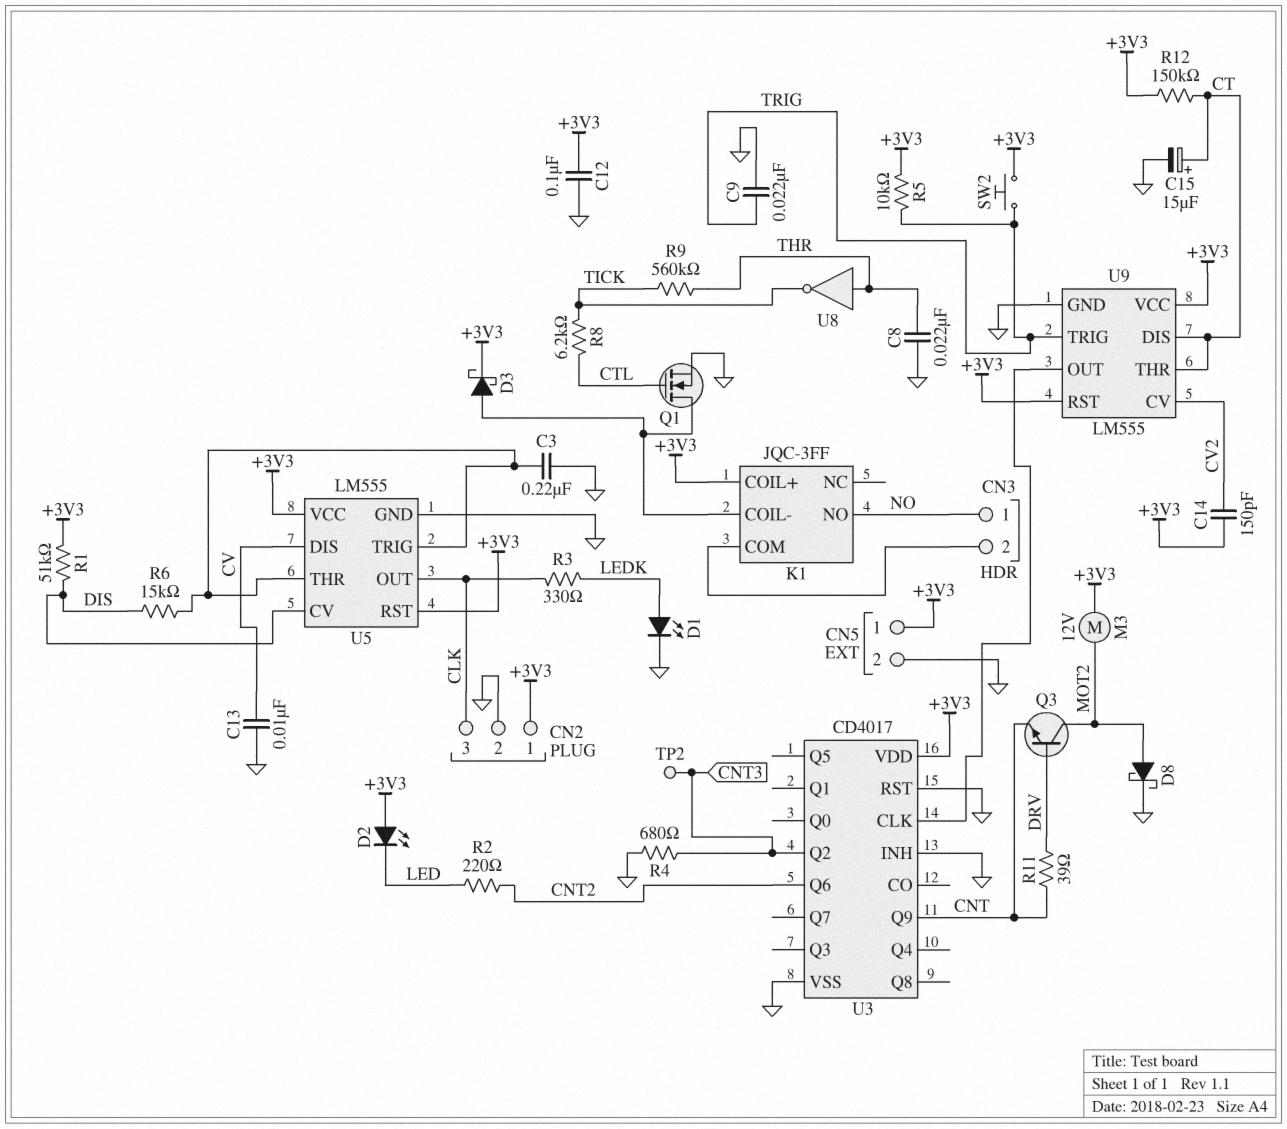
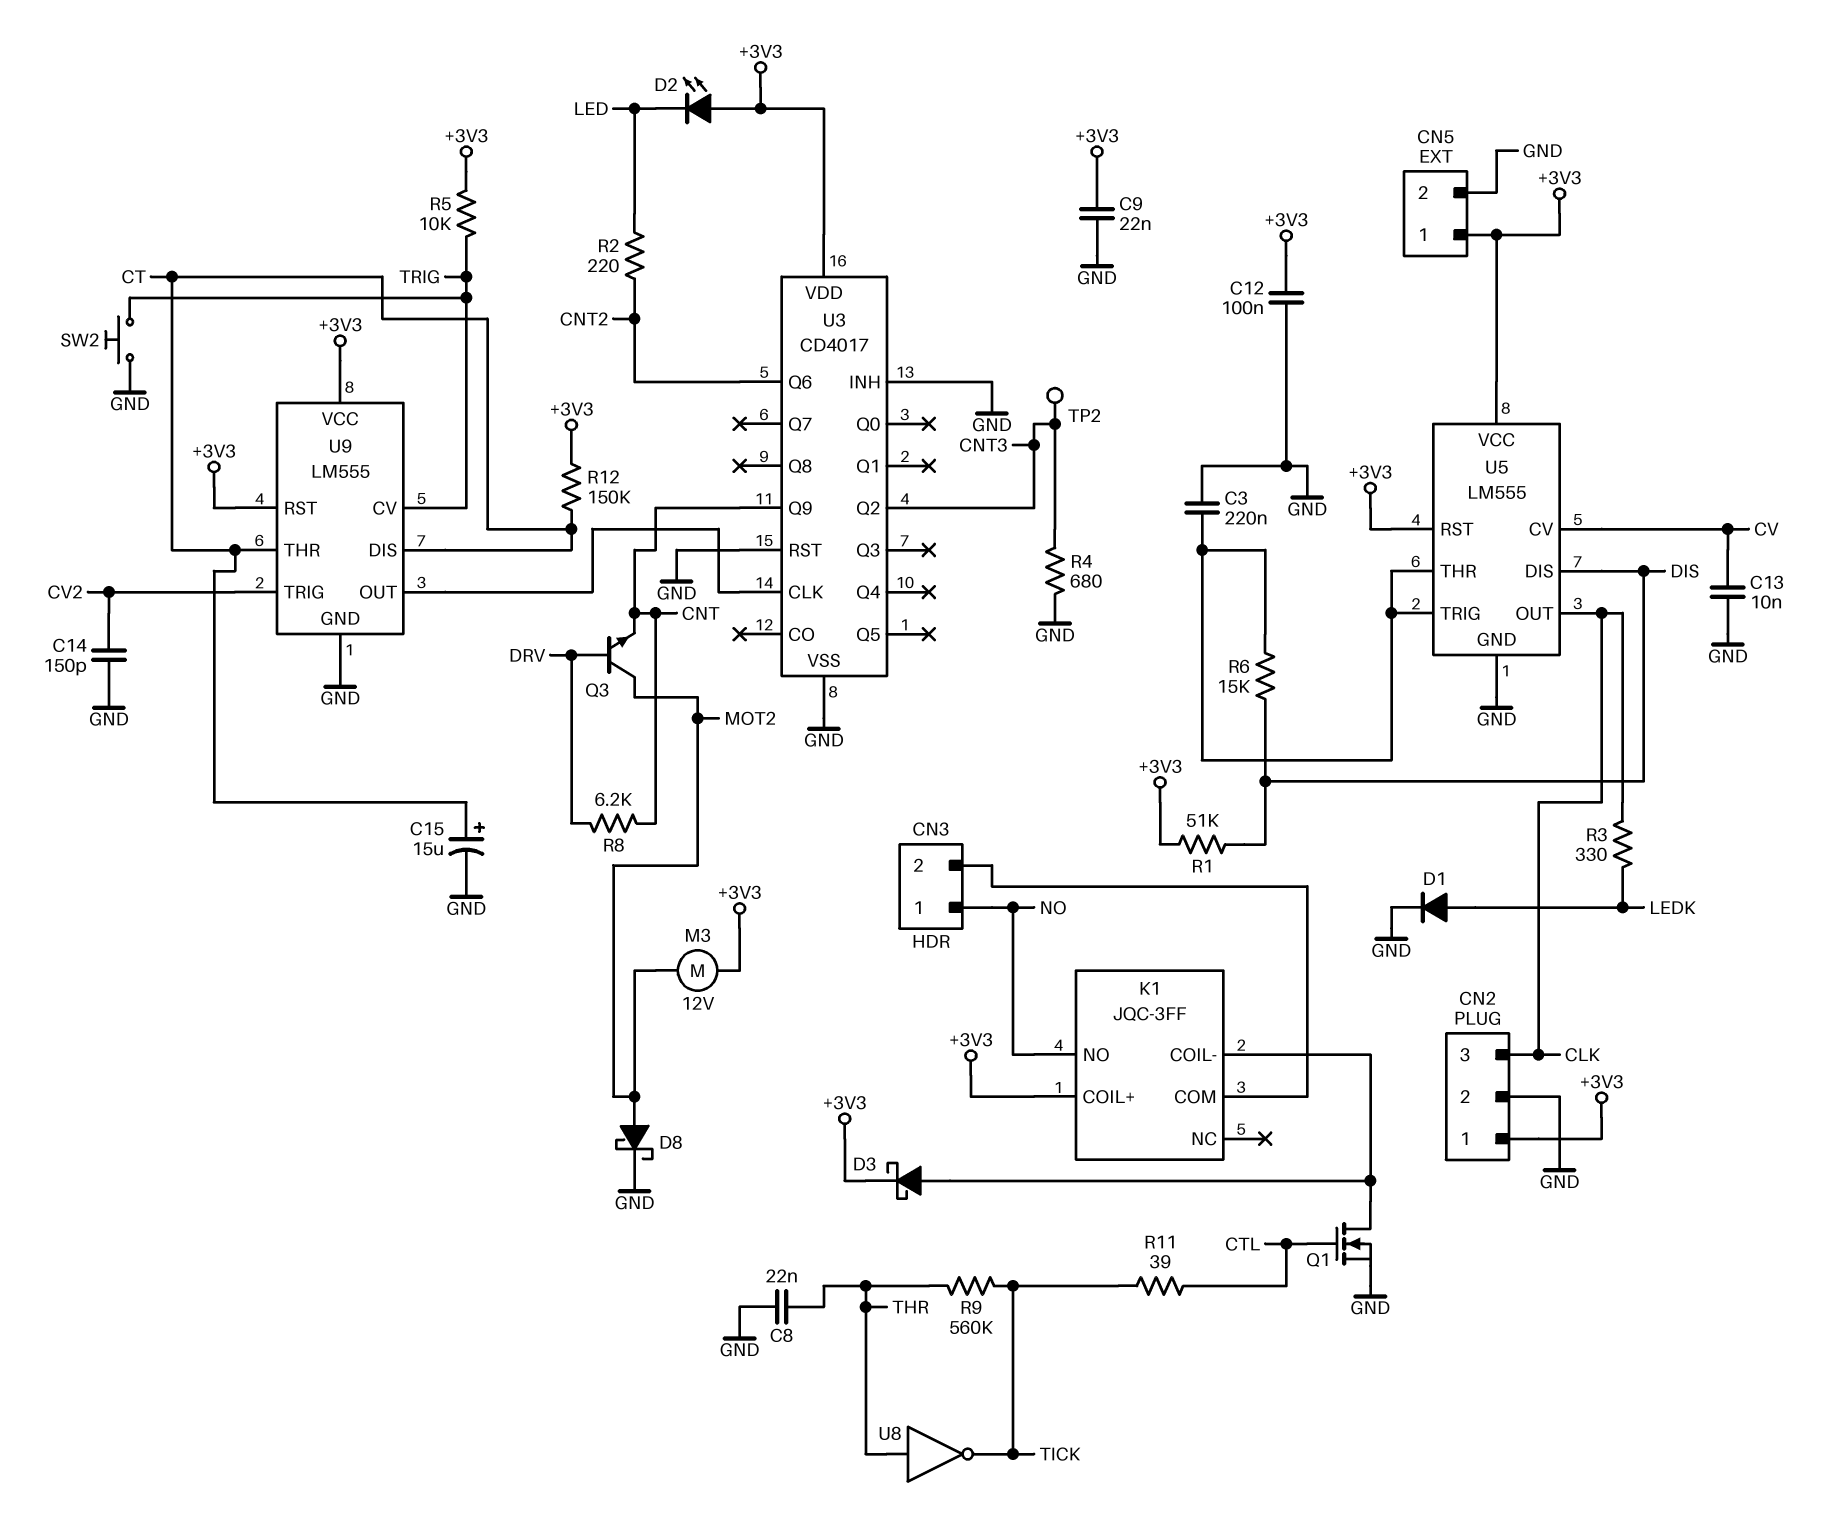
C9: 22nF (GND, TRIG) -> 22nF (+3V3, GND)
C14: 150pF (+3V3, CV2) -> 150pF (CV2, GND)
D1: LED (A LEDK, K GND) -> diode (A LEDK, K GND)
R8: 6.2k (CTL, TICK) -> 6.2k (CNT, DRV)
R11: 39 (CNT, DRV) -> 39 (CTL, TICK)
SW2: button (+3V3, TRIG) -> button (GND, TRIG)
U5 pin CV: DIS -> CV
U5 pin DIS: CV -> DIS
U9 pin CV: CV2 -> TRIG
U9 pin TRIG: TRIG -> CV2

